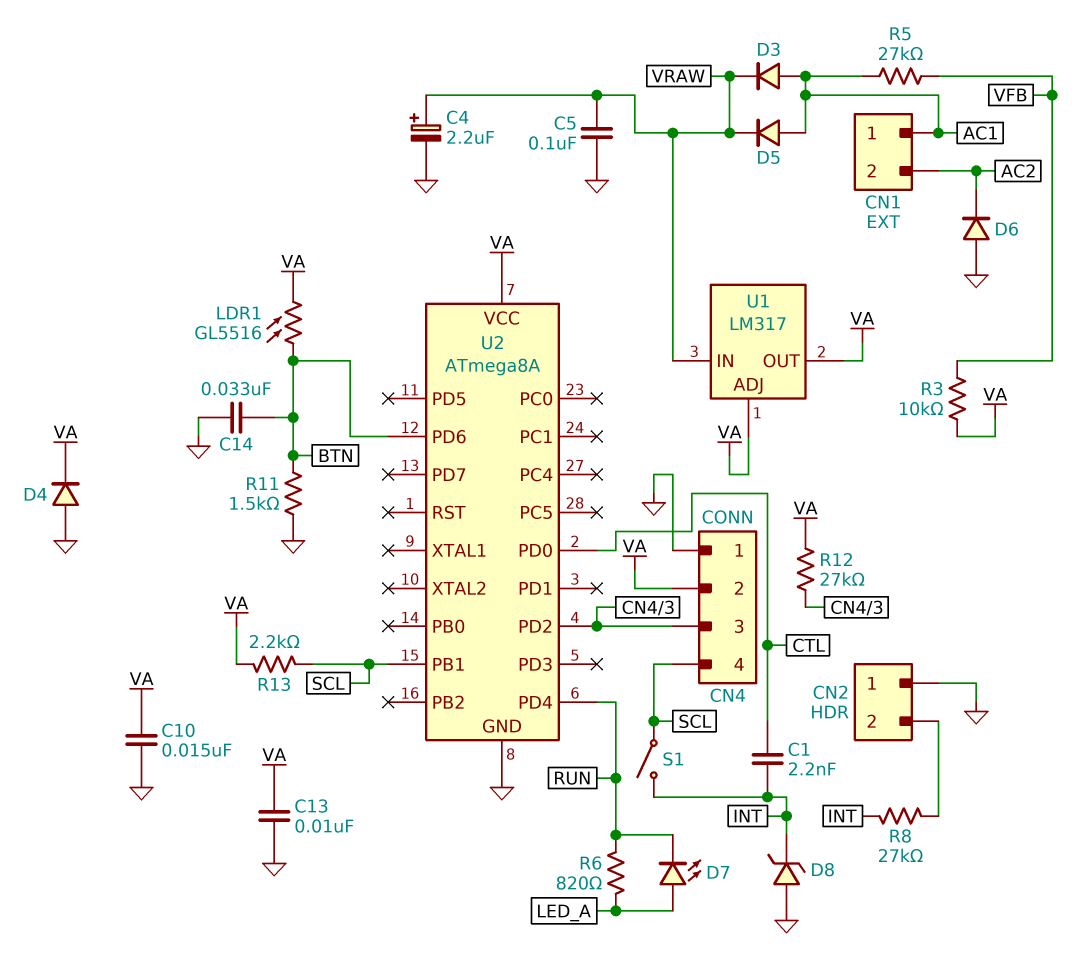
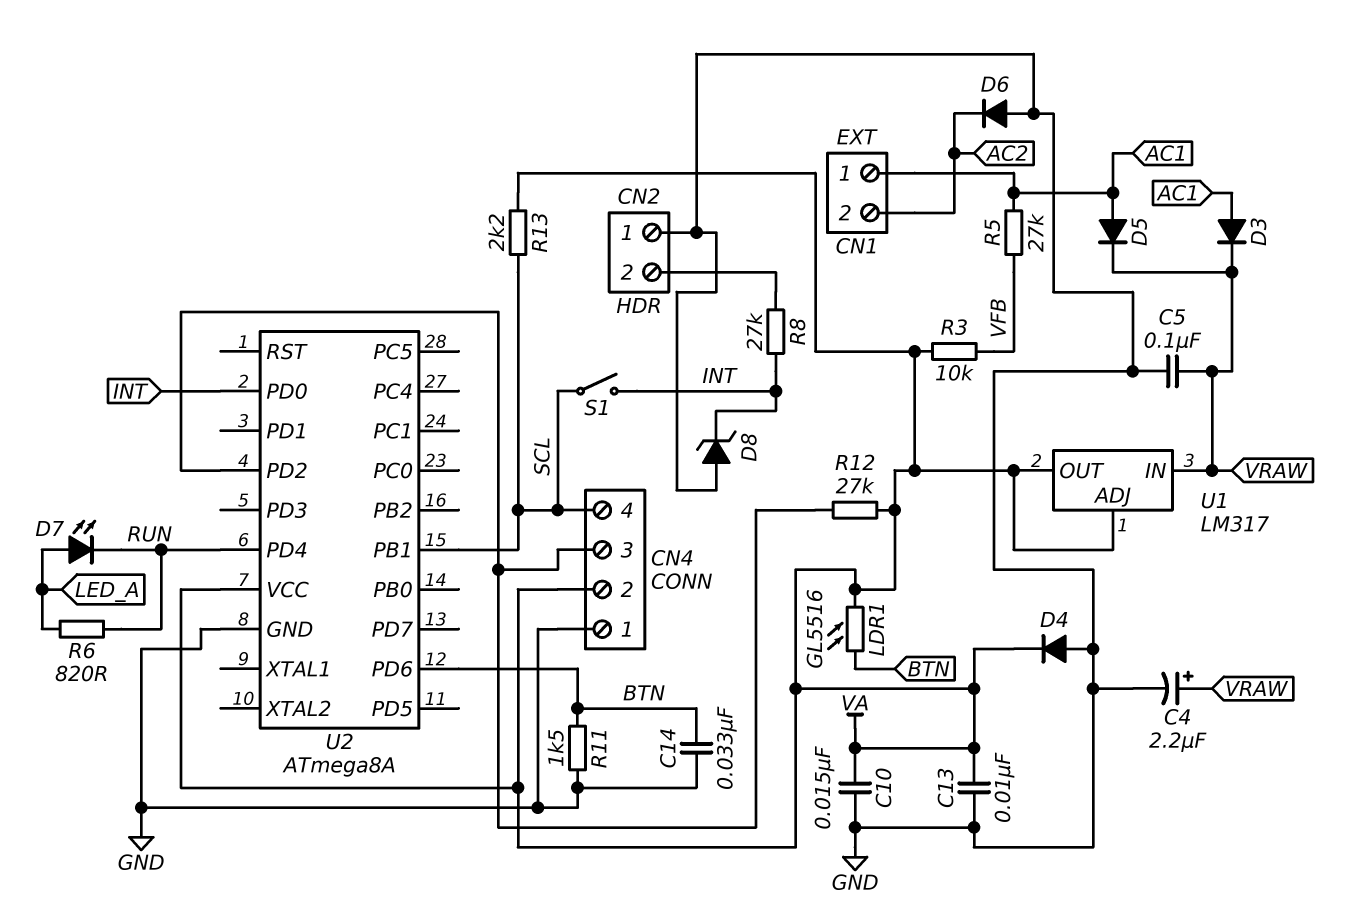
C1: 2.2nF (CTL, INT) -> none
U2 pin PD0: CTL -> INT

